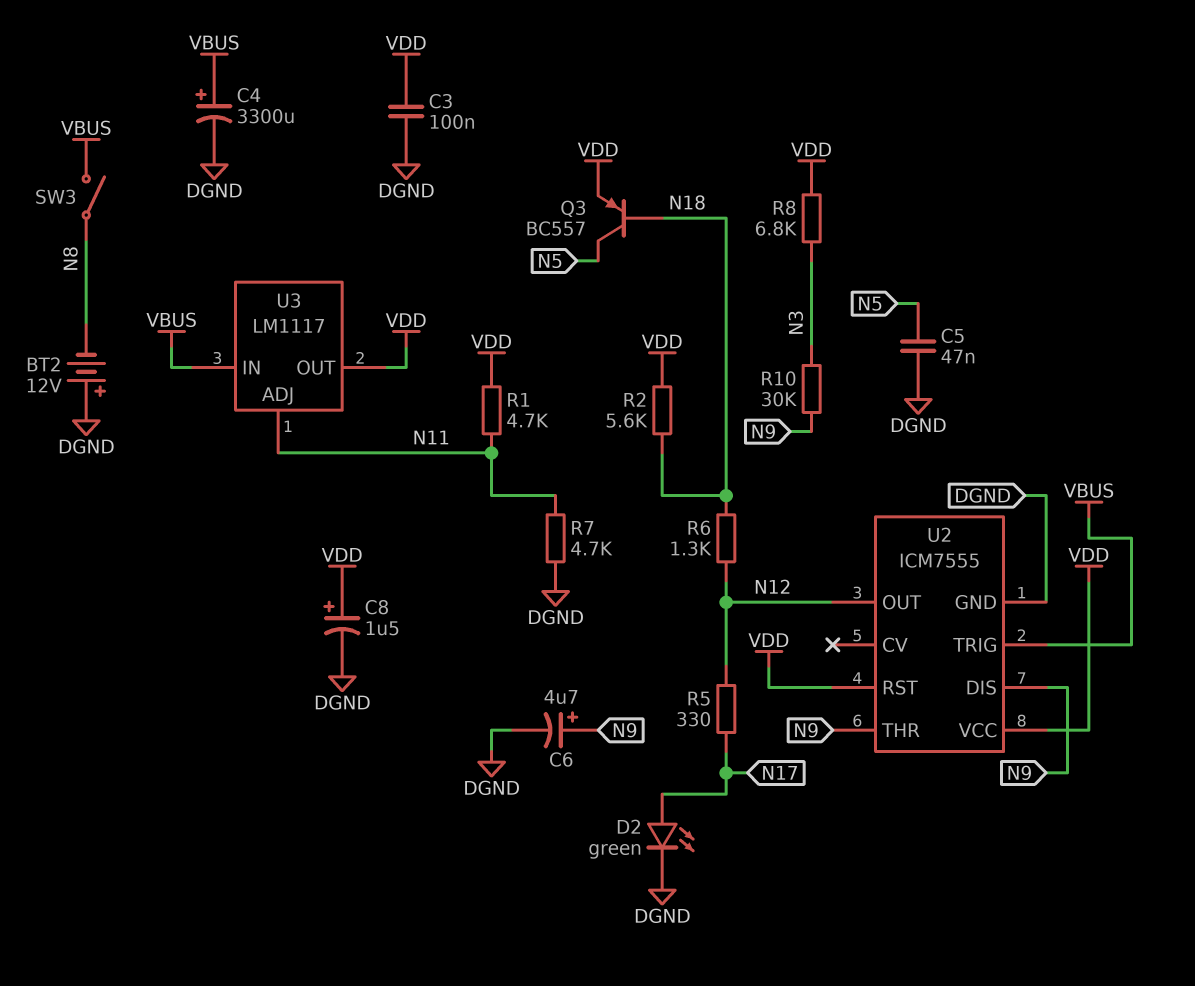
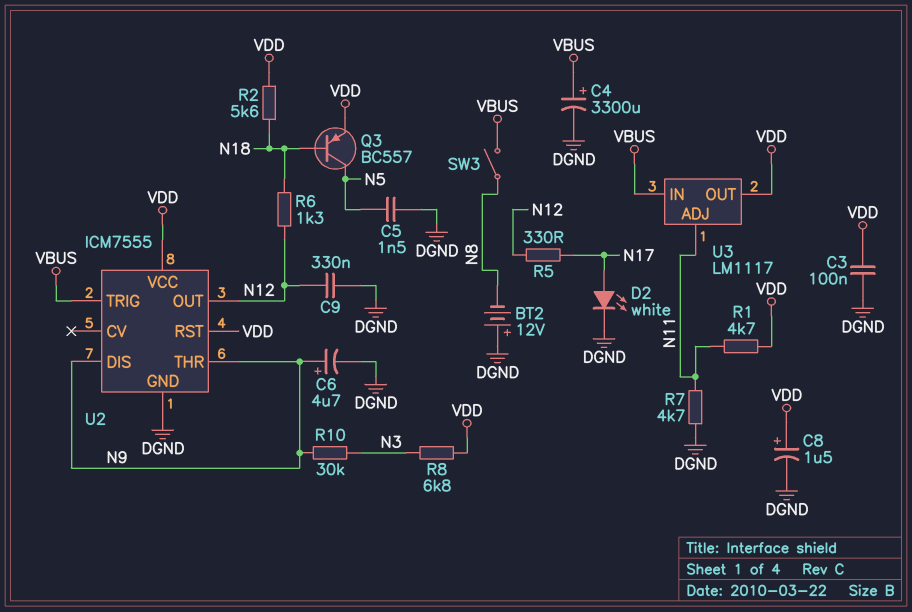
C5: 47nF (DGND, N5) -> 1.5nF (DGND, N5)
C9: none -> 330nF (DGND, N12)
D2: LED green (A N17, K DGND) -> LED white (A N17, K DGND)

